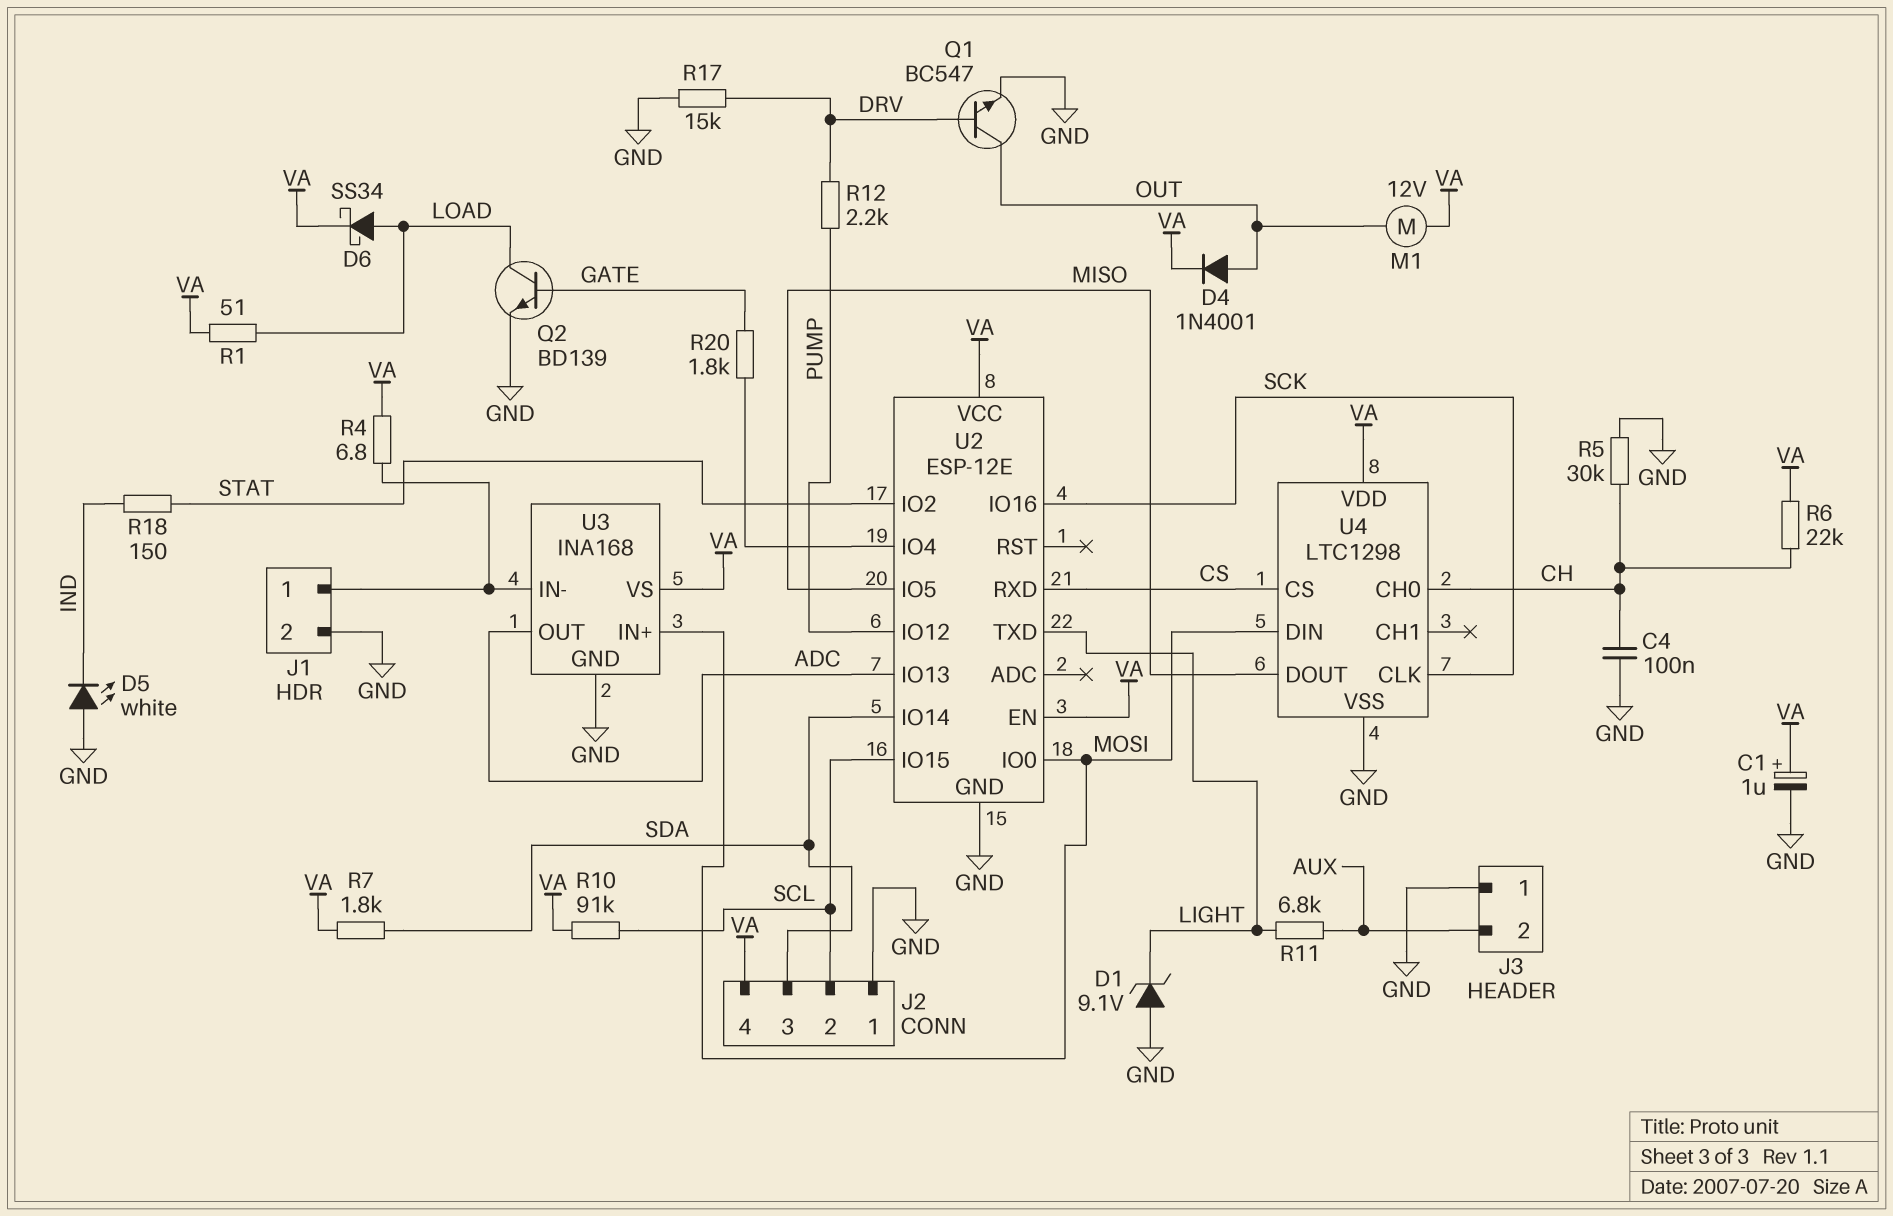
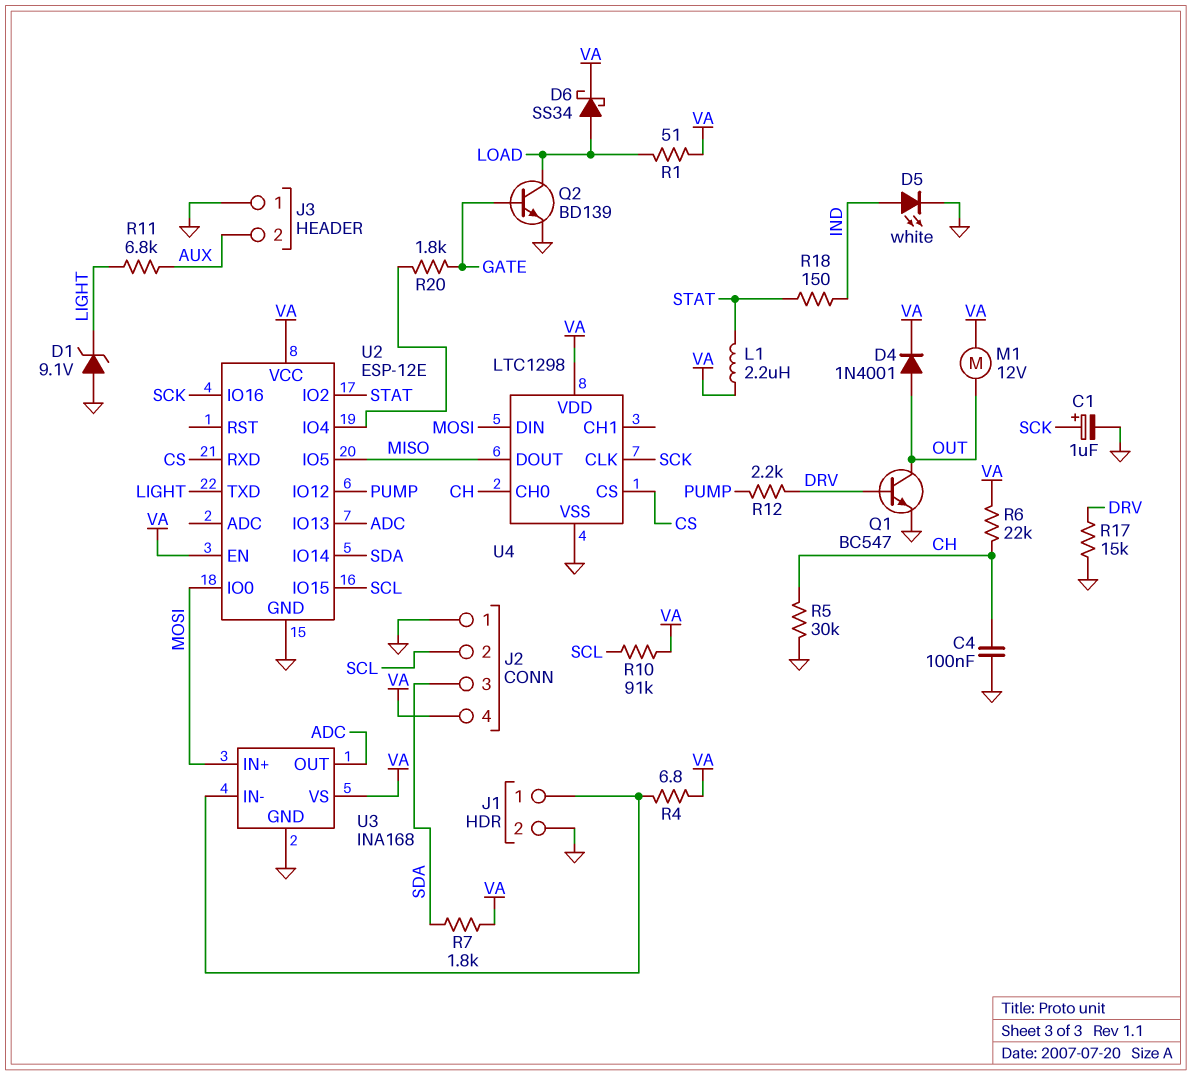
C1: 1uF (plus VA, minus GND) -> 1uF (plus SCK, minus GND)
D5: LED white (A GND, K IND) -> LED white (A IND, K GND)
L1: none -> 2.2uH (STAT, VA)

